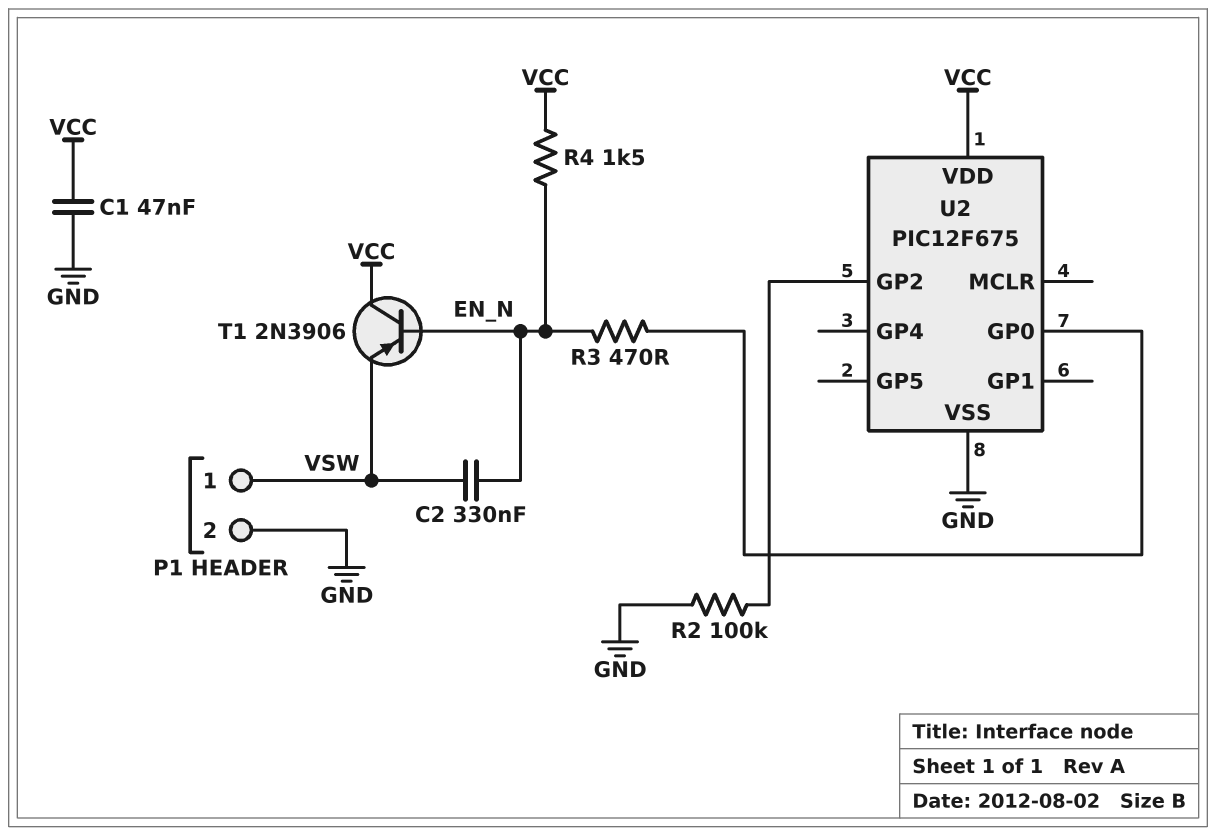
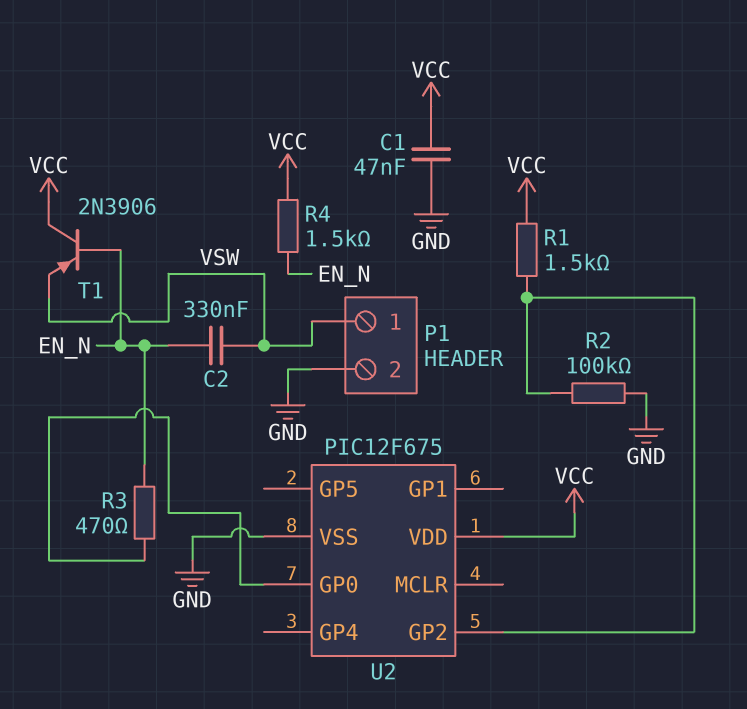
R1: none -> 1.5k (U2/GP2, VCC)

